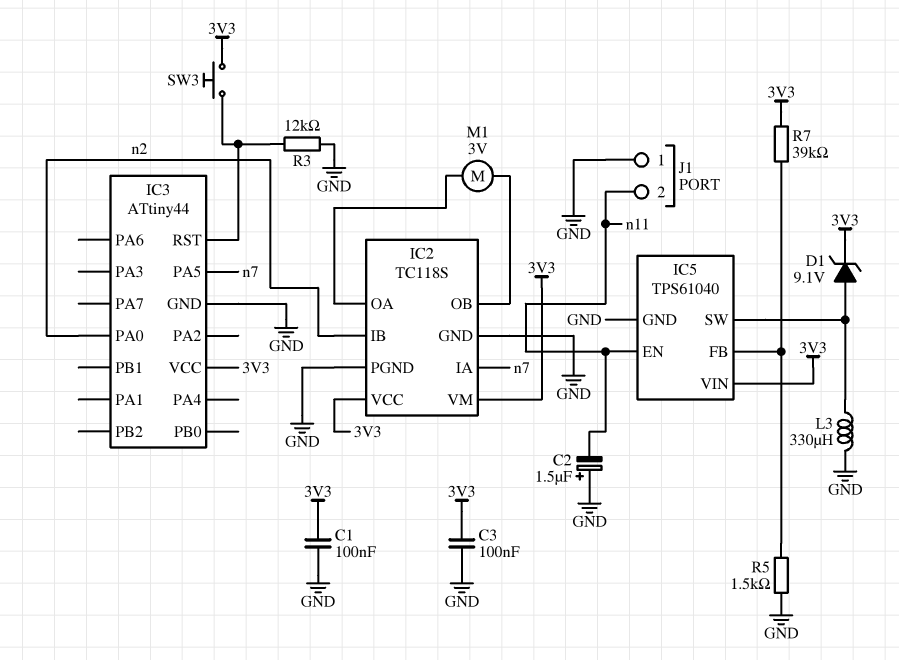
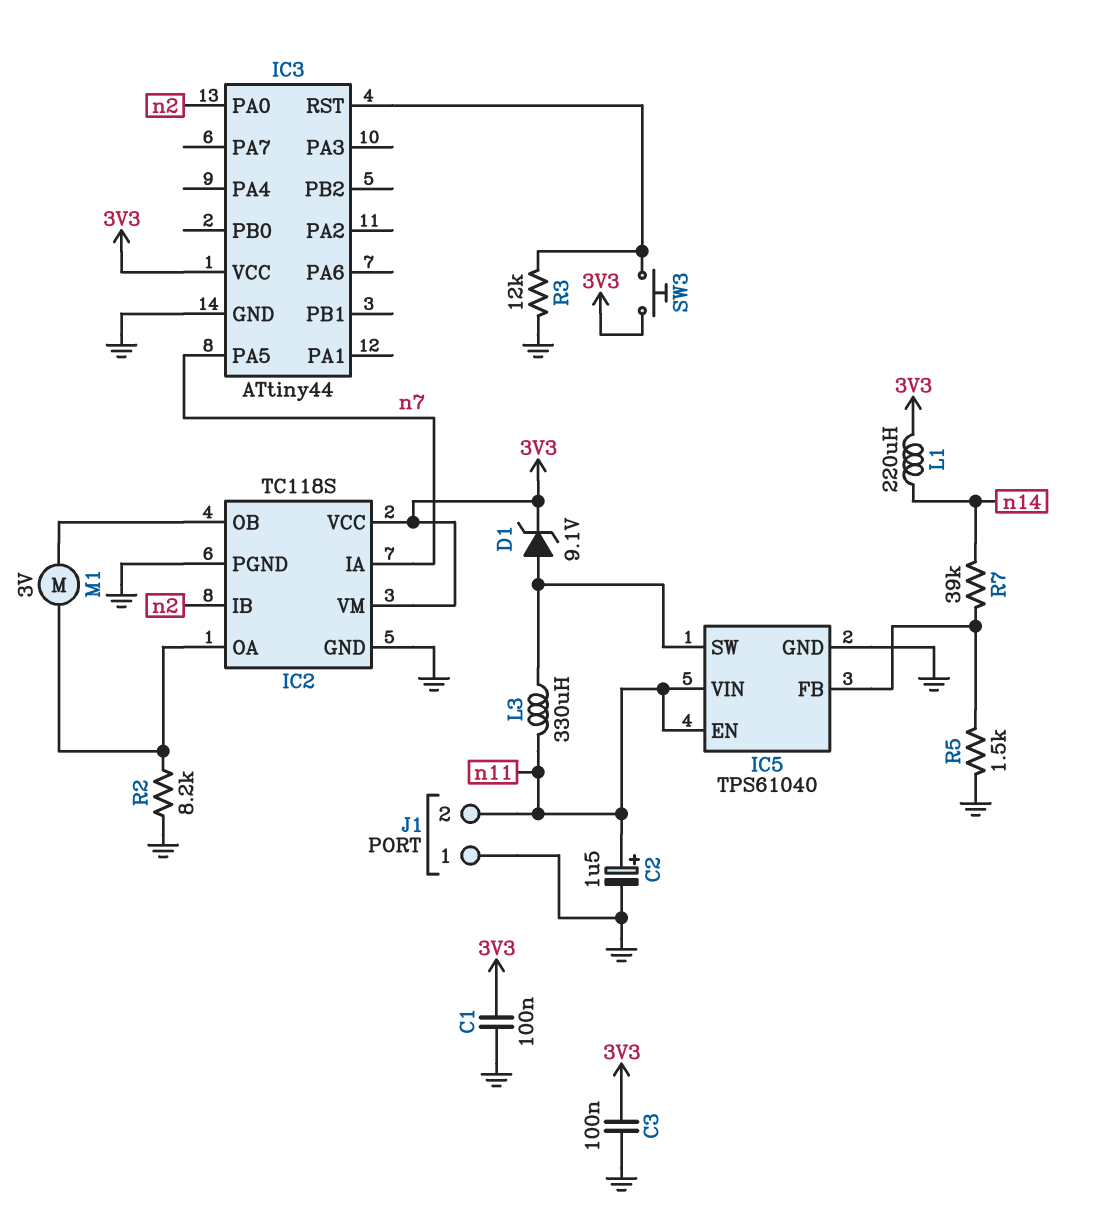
C2: 1.5uF (plus GND, minus n11) -> 1.5uF (plus n11, minus GND)
IC5 pin VIN: 3V3 -> n11
L1: none -> 220uH (3V3, n14)
L3: 330uH (GND, IC5/SW) -> 330uH (IC5/SW, n11)
R2: none -> 8.2k (GND, IC2/OA)
R7: 39k (3V3, IC5/FB) -> 39k (IC5/FB, n14)

